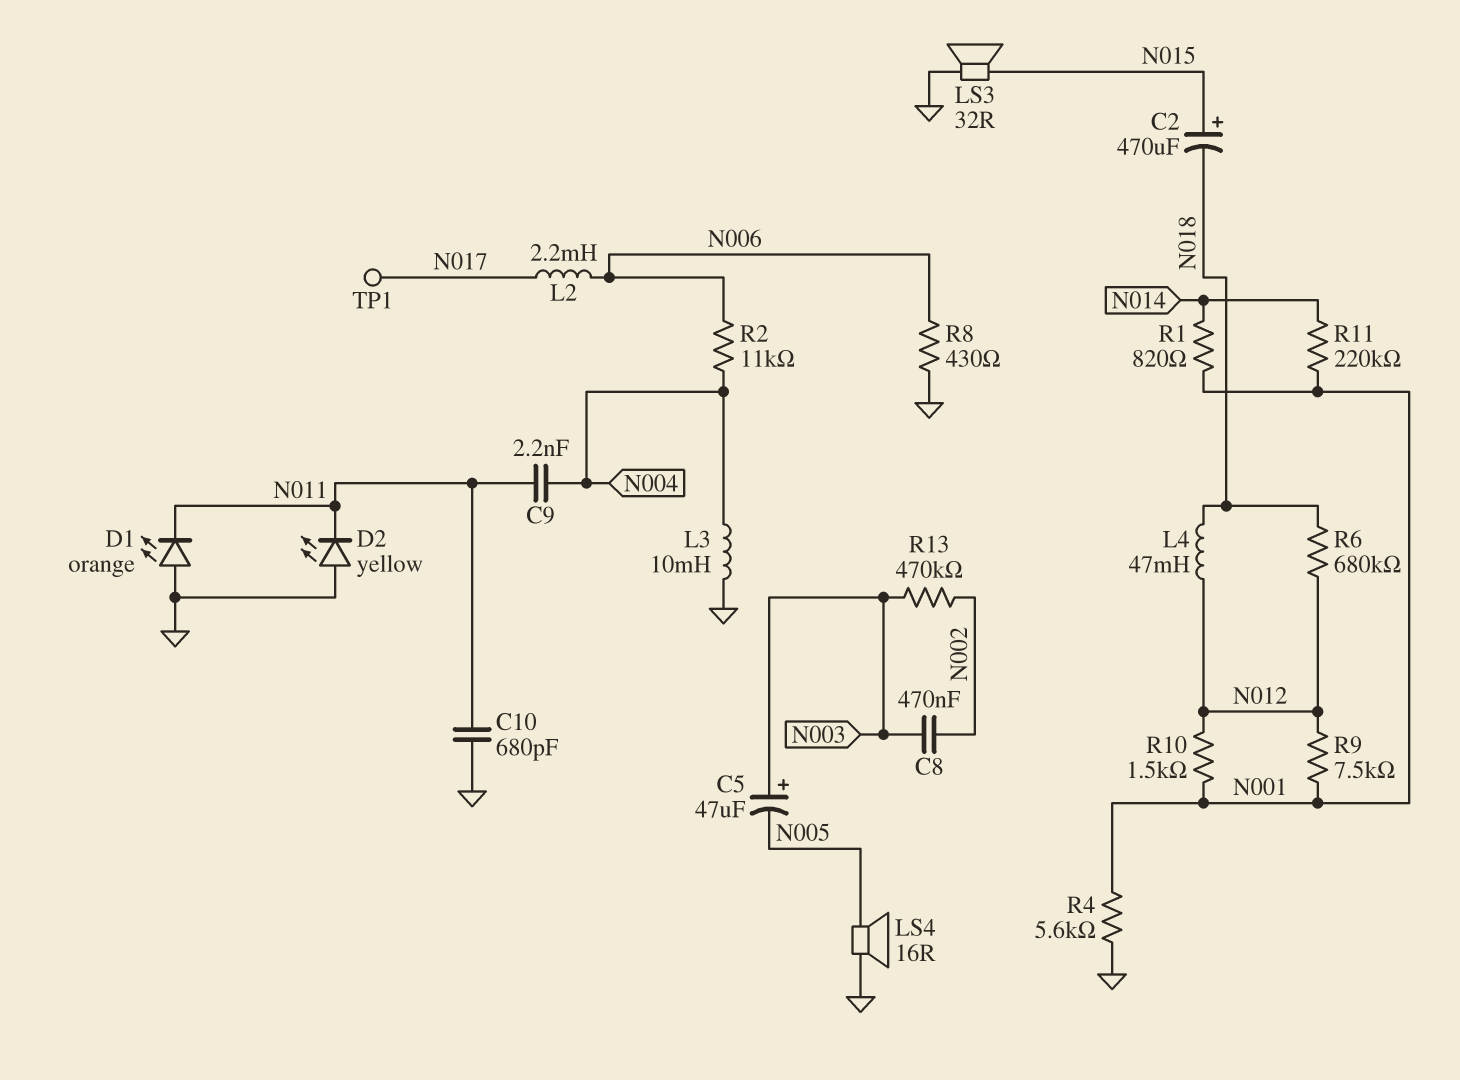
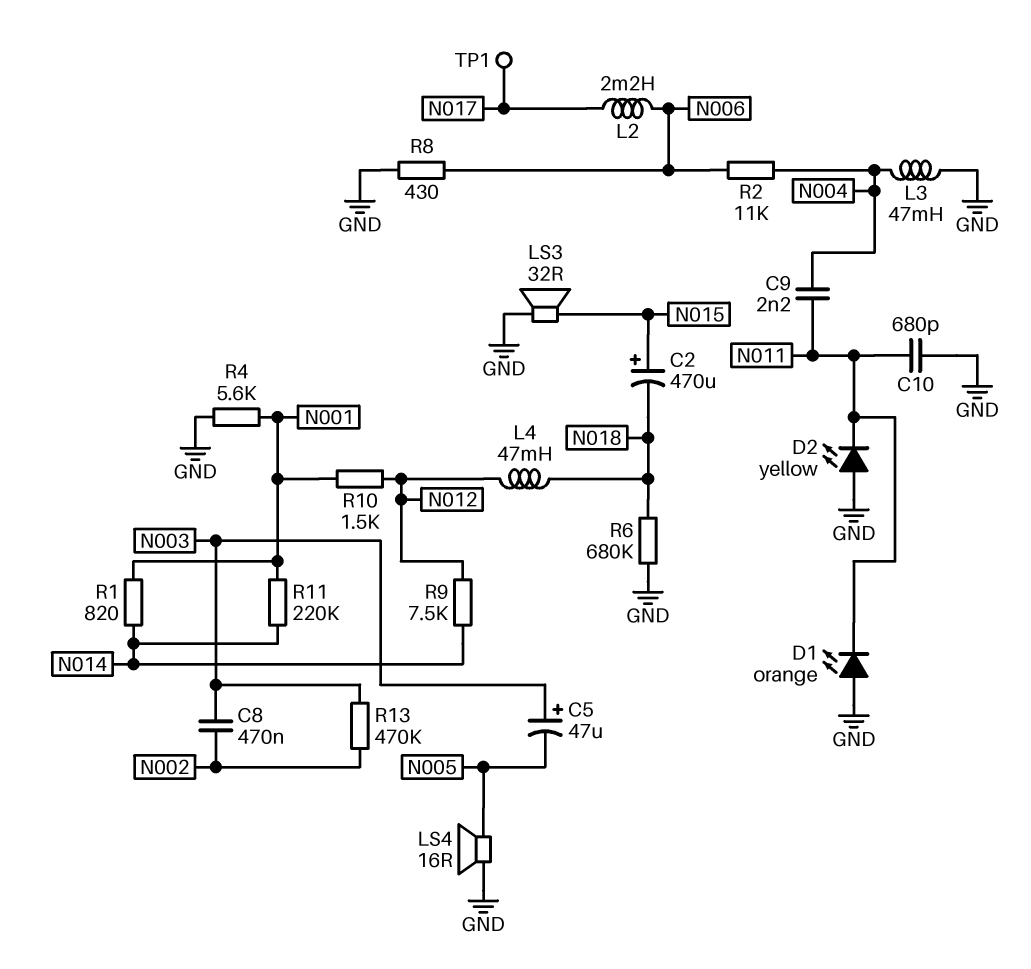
L3: 10mH (GND, N004) -> 47mH (GND, N004)
R6: 680k (N012, N018) -> 680k (GND, N018)
R9: 7.5k (N001, N012) -> 7.5k (N012, N014)

